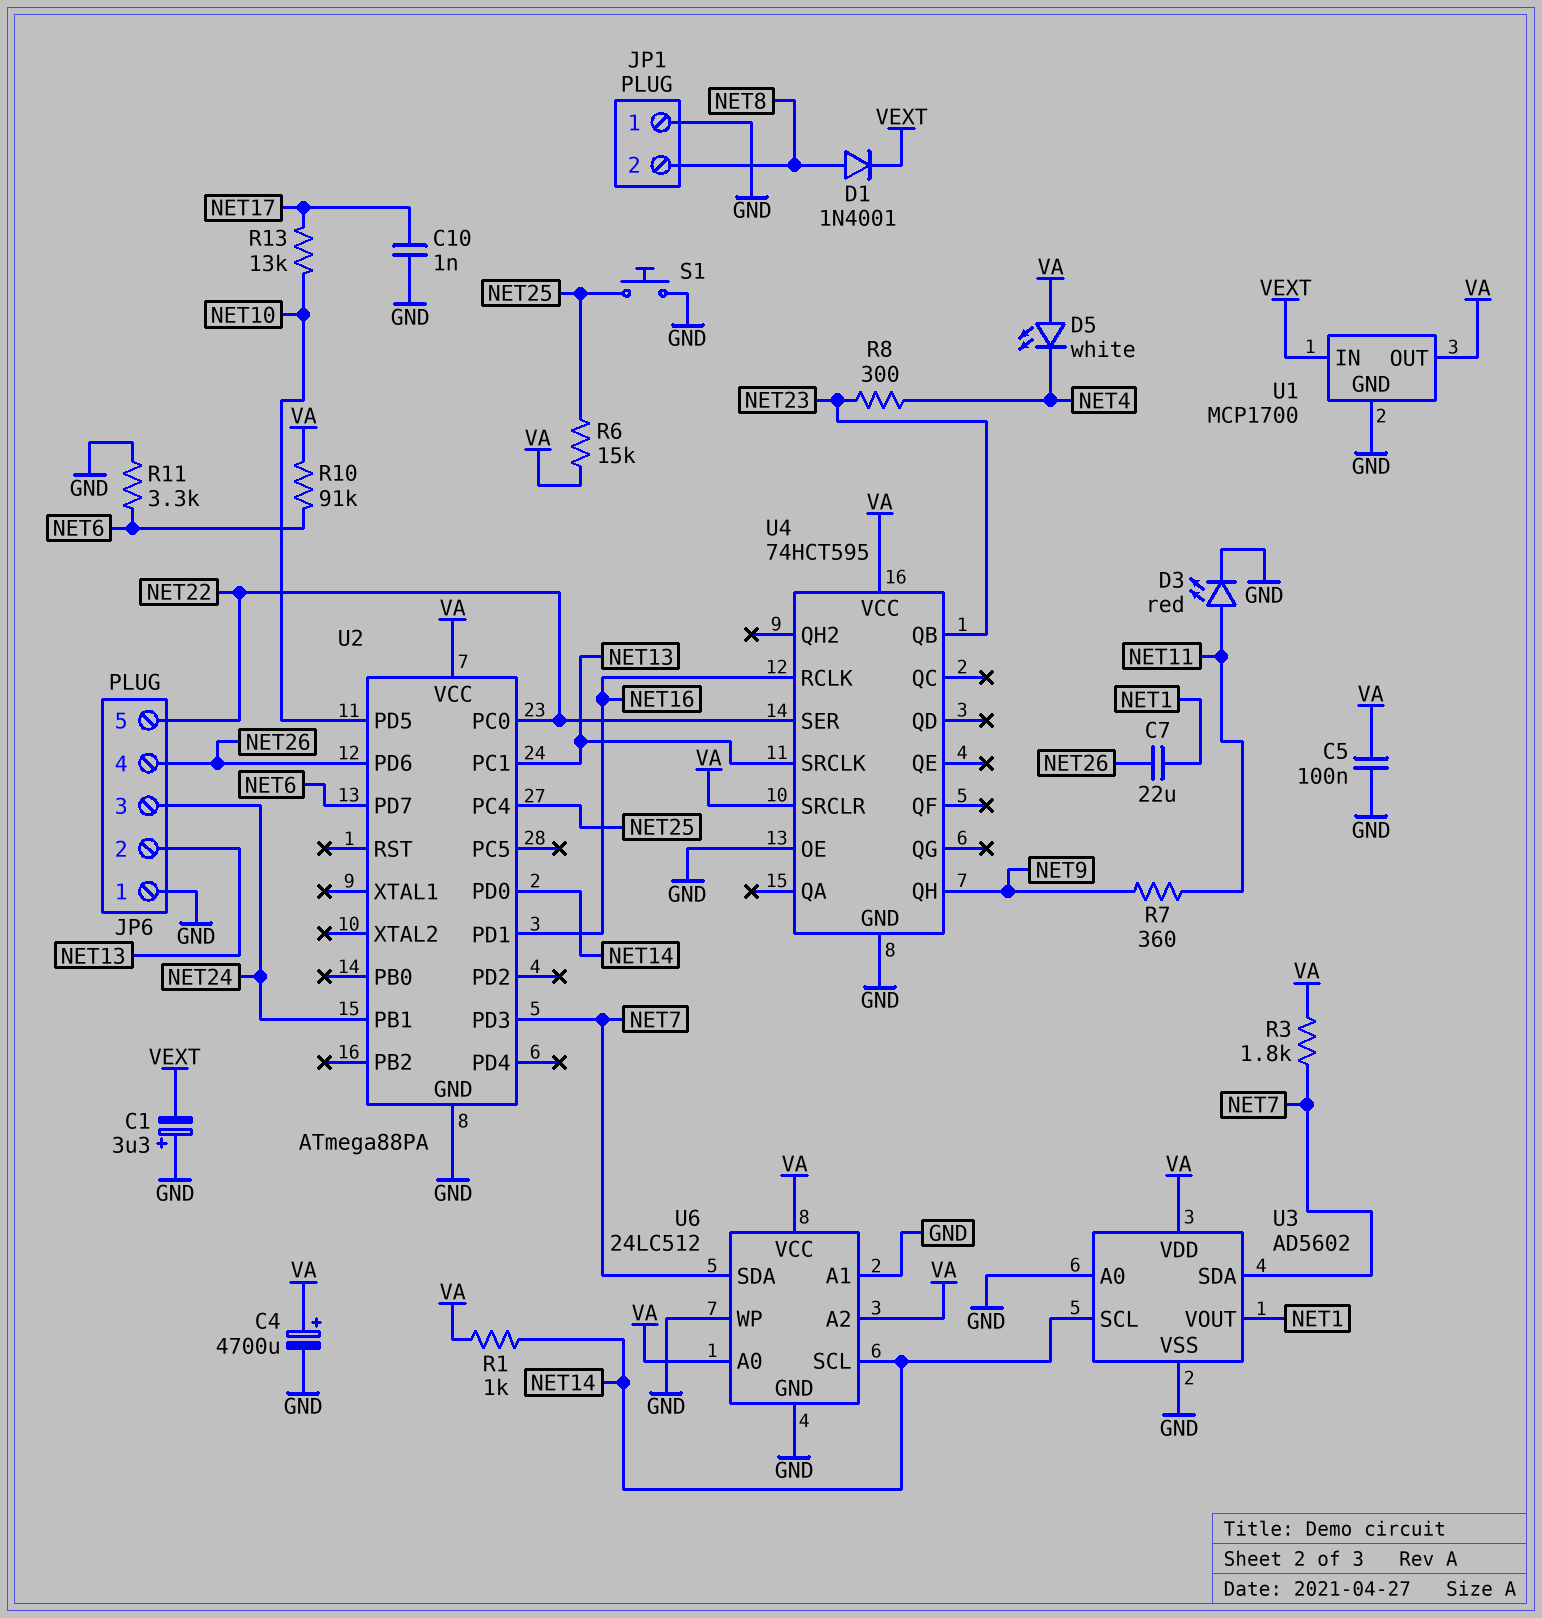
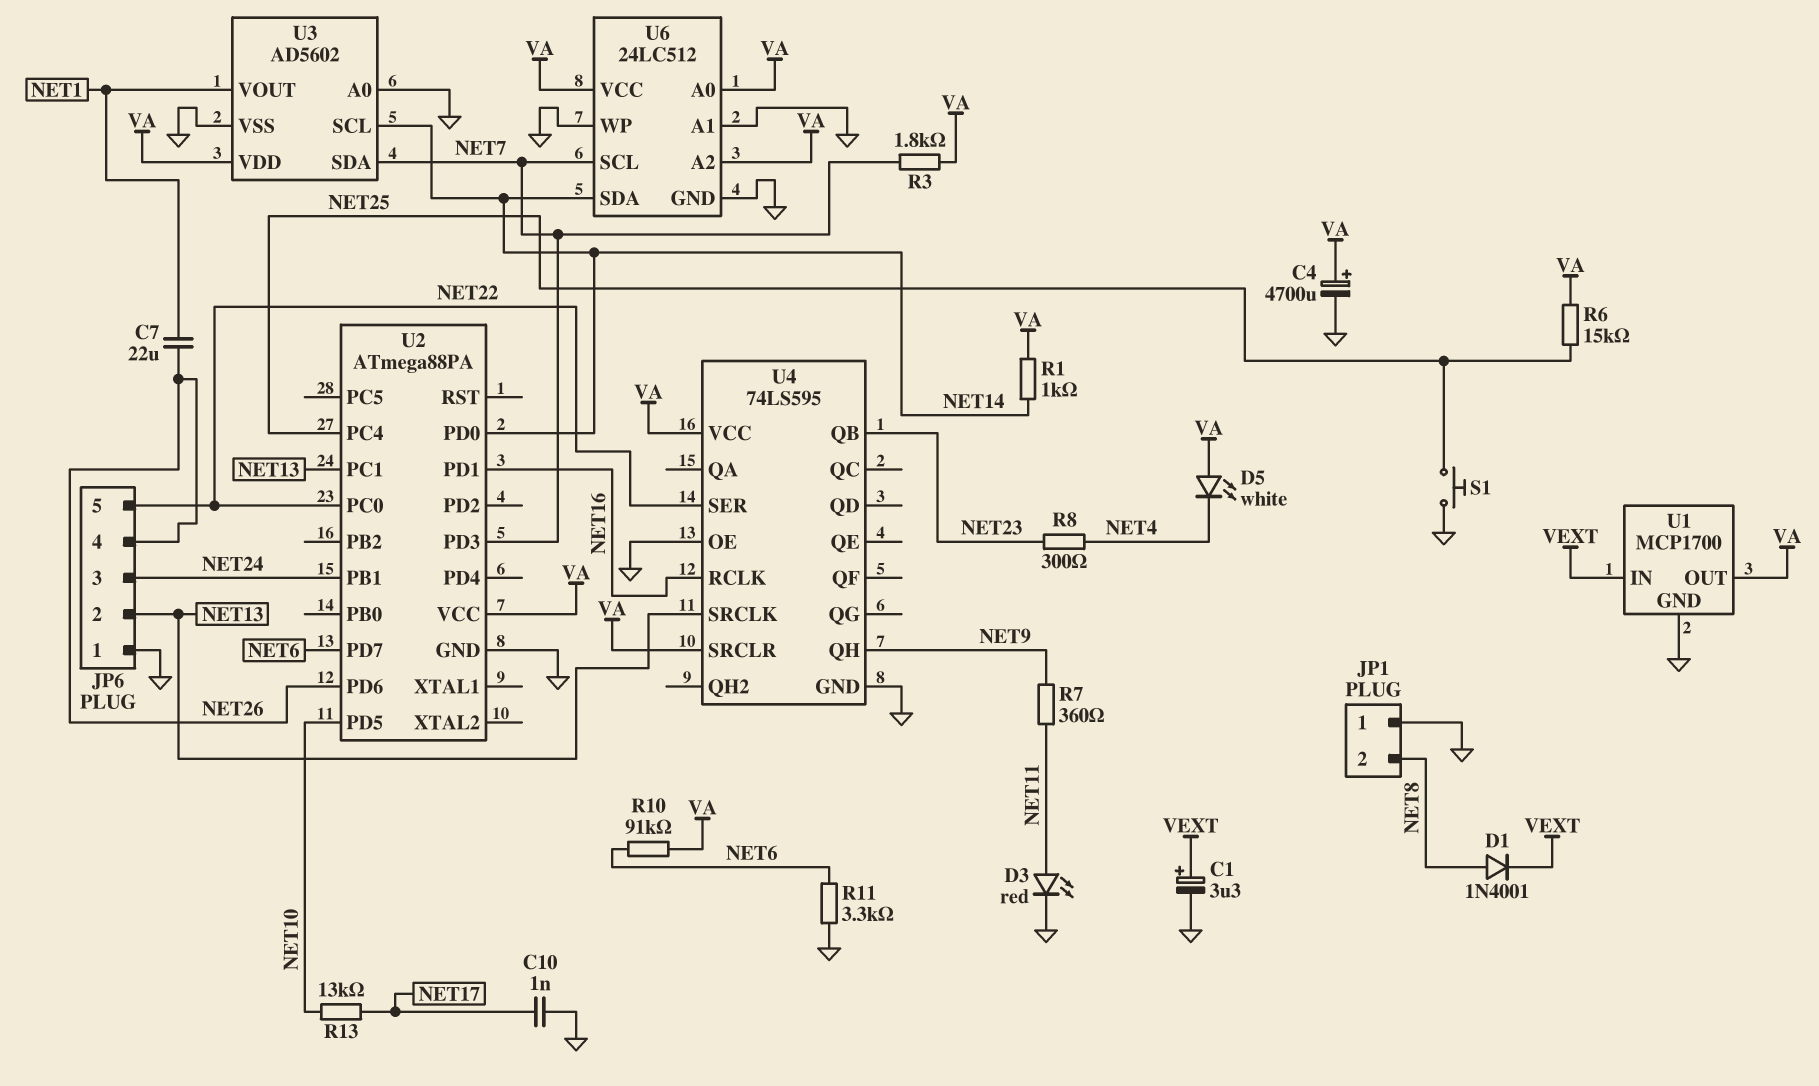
C1: 3.3uF (plus GND, minus VEXT) -> 3.3uF (plus VEXT, minus GND)
C5: 100nF (GND, VA) -> none
U4: 74HCT595 -> 74LS595
U6 pin SCL: NET14 -> NET7
U6 pin SDA: NET7 -> NET14

